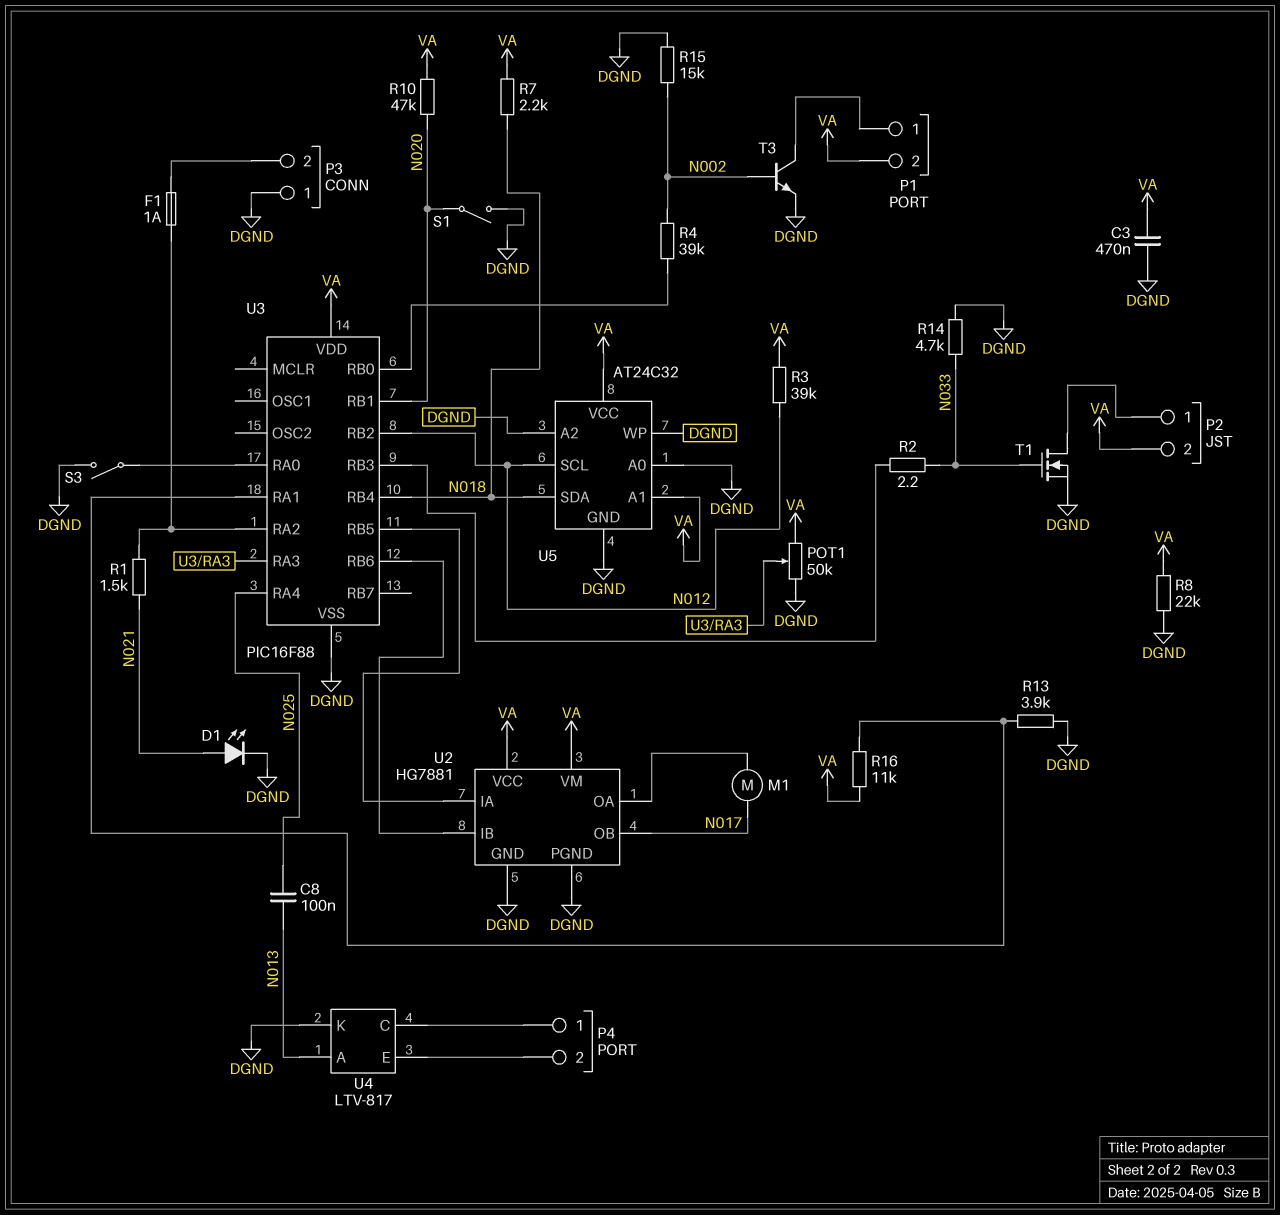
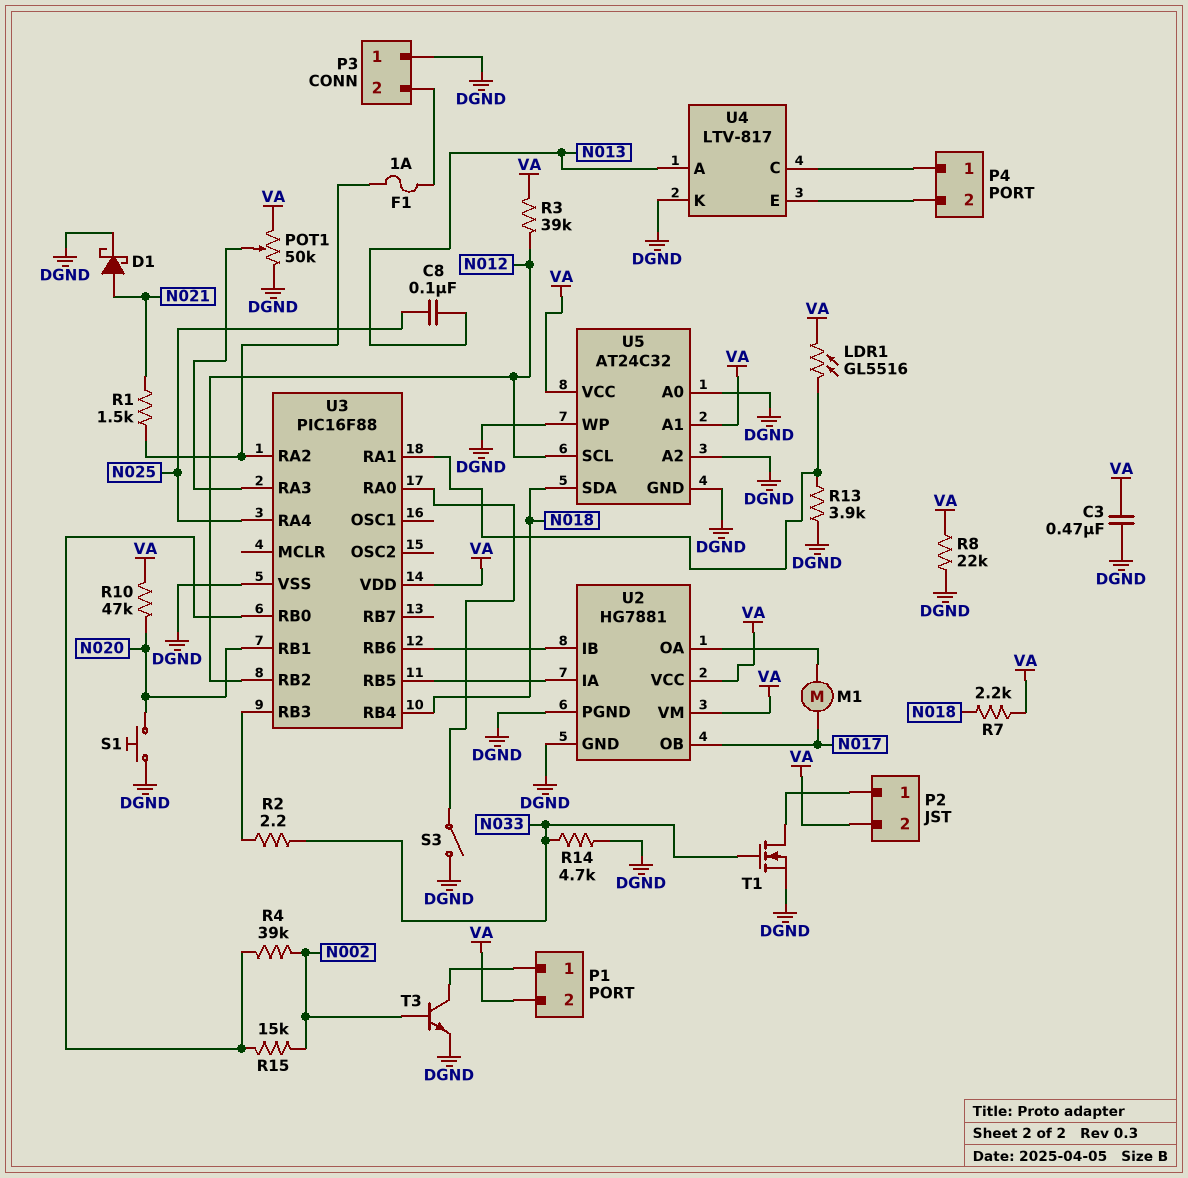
D1: LED (A N021, K DGND) -> schottky (A N021, K DGND)
LDR1: none -> GL5516 (U3/RA1, VA)
R15: 15k (DGND, N002) -> 15k (N002, U3/RB0)
R16: 11k (U3/RA1, VA) -> none
S1: switch (DGND, N020) -> button (DGND, N020)

